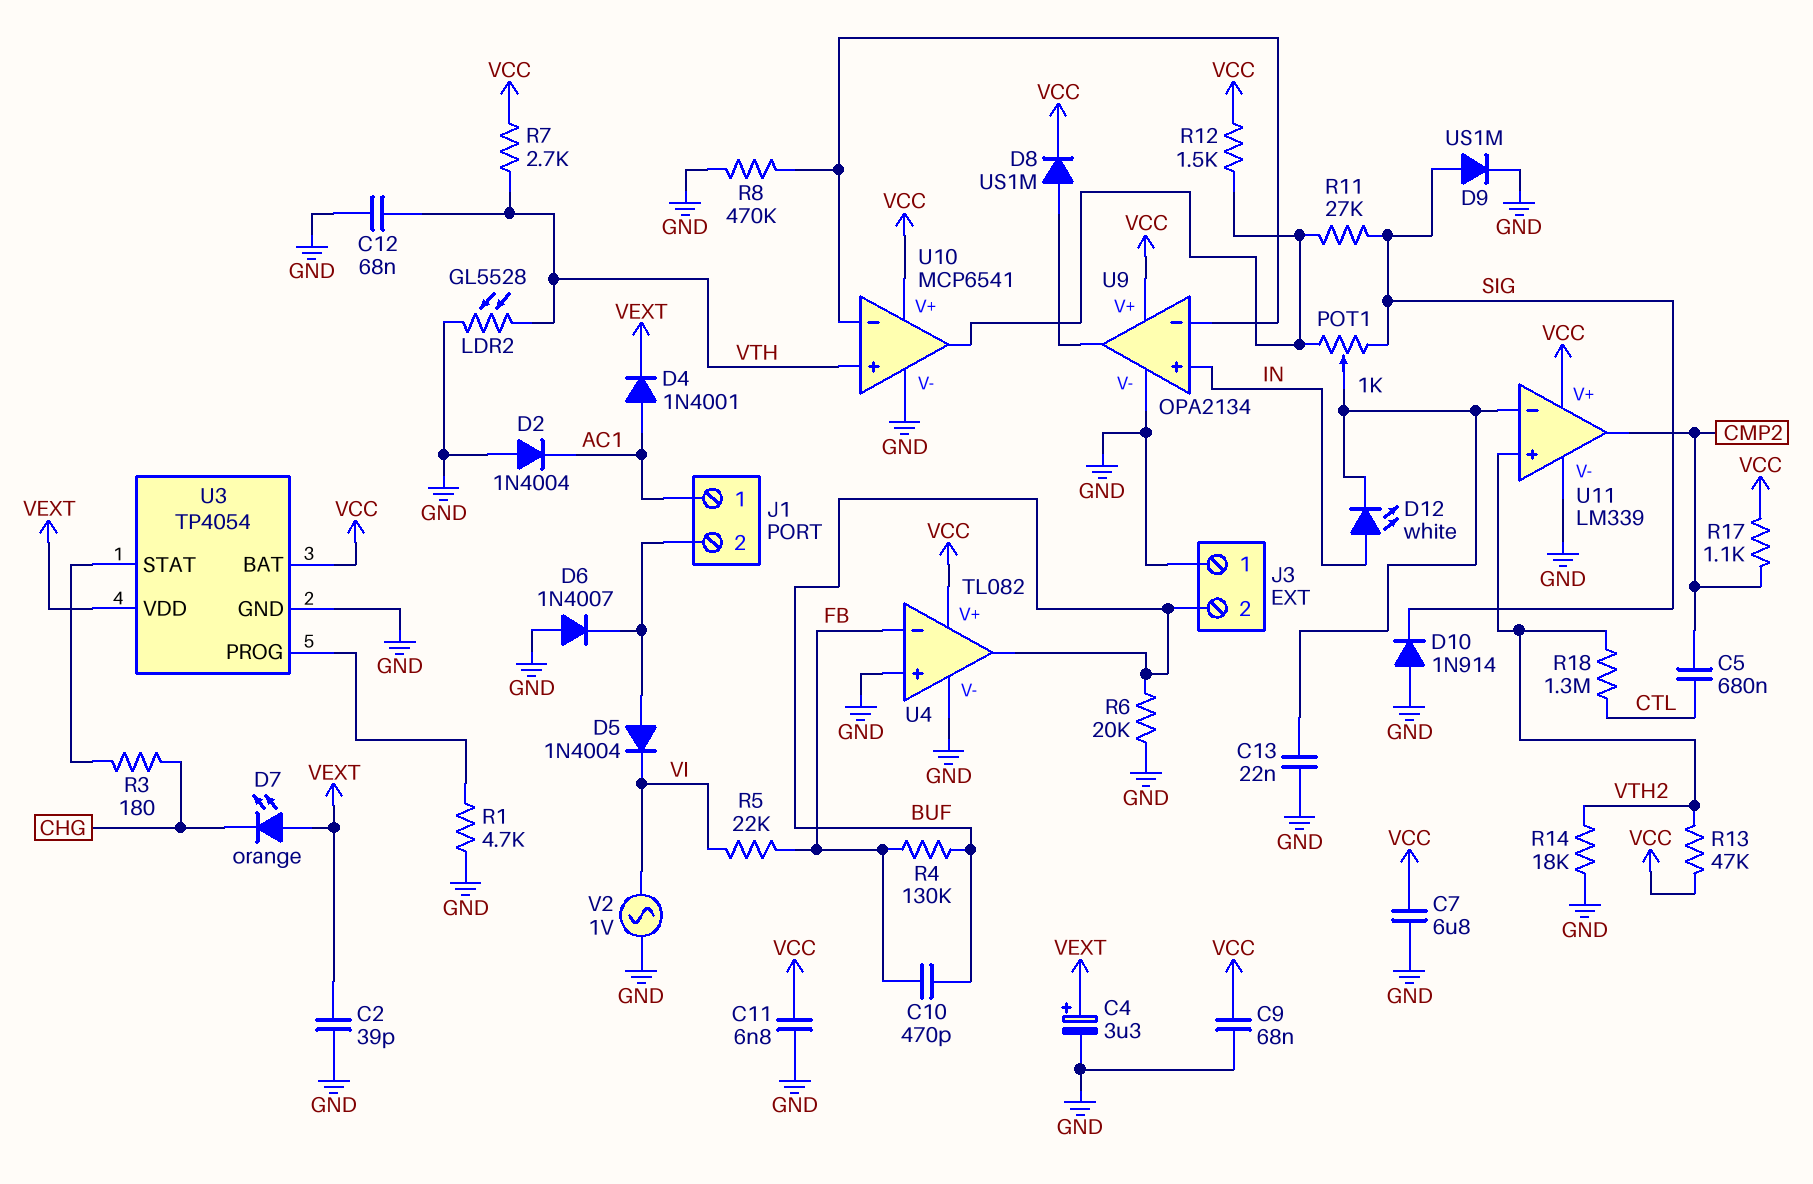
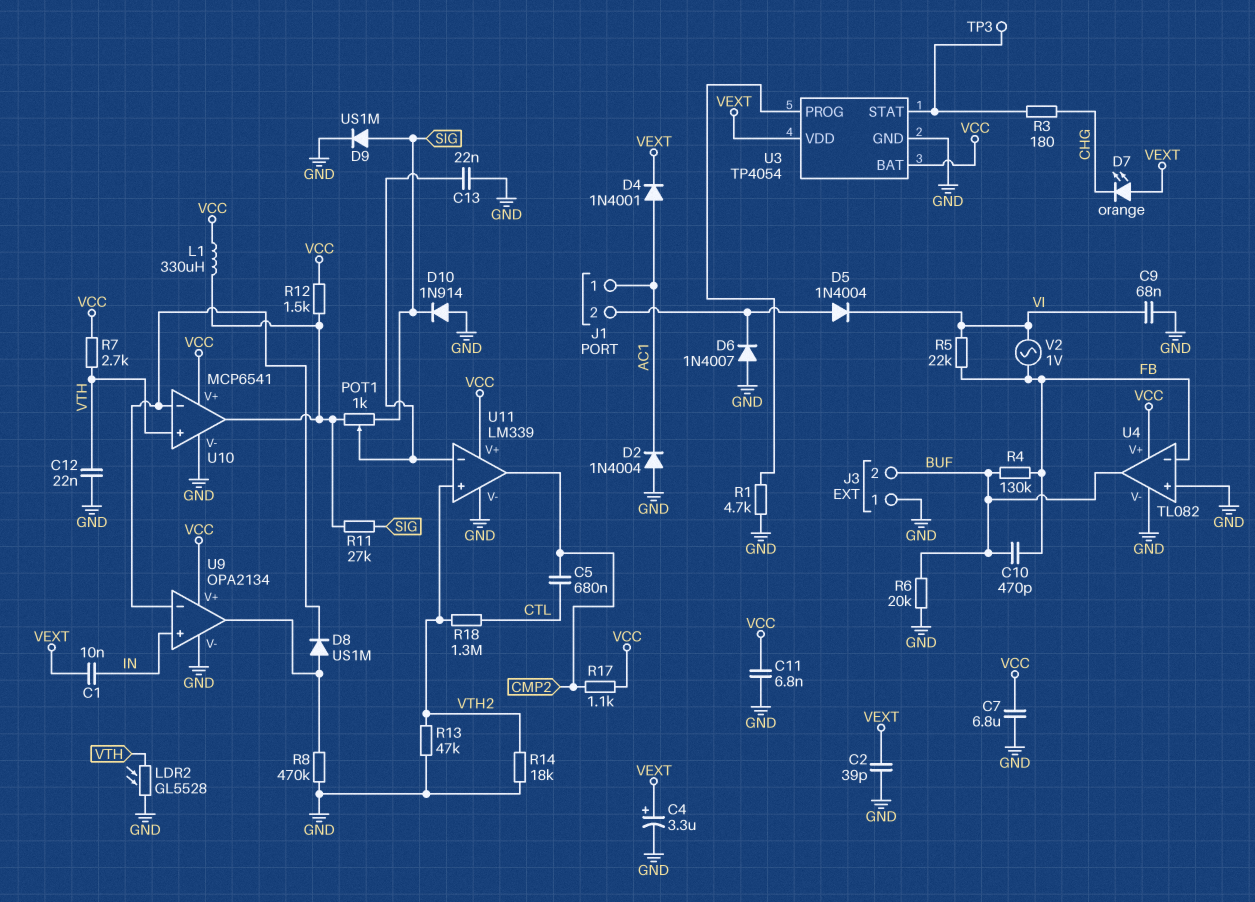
C1: none -> 10nF (IN, VEXT)
C9: 68nF (GND, VCC) -> 68nF (GND, VI)
C12: 68nF (GND, VTH) -> 22nF (GND, VTH)
D8: diode US1M (A U9/out, K VCC) -> diode US1M (A U9/out, K U9/in-)
D12: LED white (A IN, K U11/in-) -> none
L1: none -> 330uH (U10/out, VCC)
R8: 470k (GND, U9/in-) -> 470k (GND, U9/out)
R13: 47k (VCC, VTH2) -> 47k (GND, VTH2)
TP3: none -> test point (U3/STAT)
V2: AC 1V (GND, VI) -> AC 1V (FB, VI)

